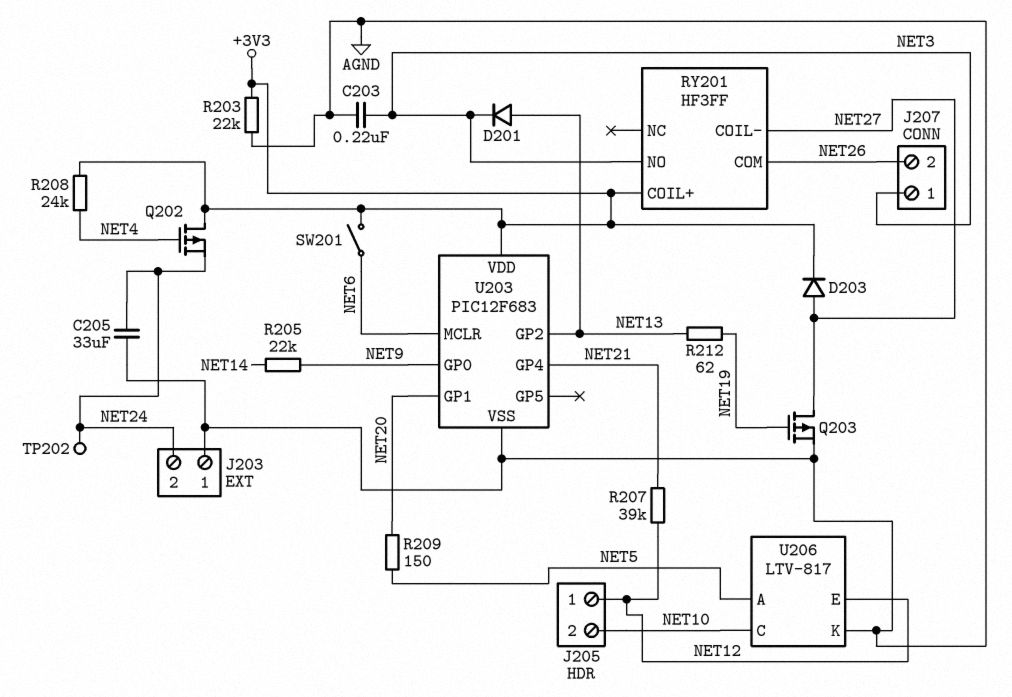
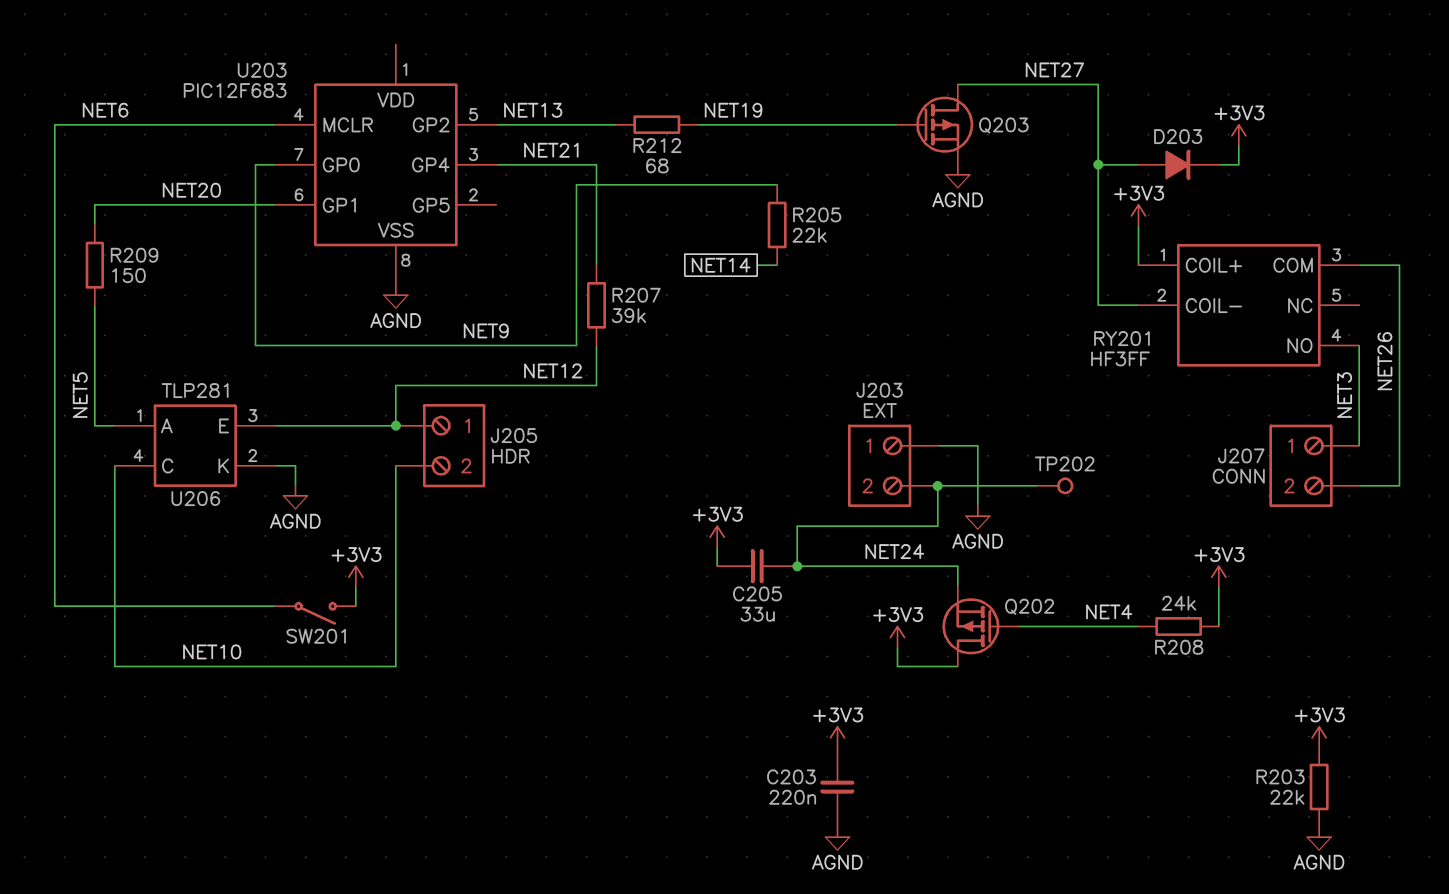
C203: 220nF (AGND, NET3) -> 220nF (+3V3, AGND)
C205: 33uF (AGND, NET24) -> 33uF (+3V3, NET24)
D201: diode (A NET13, K NET3) -> none
R212: 62 (NET13, NET19) -> 68 (NET13, NET19)
U203 pin VDD: +3V3 -> none
U206: LTV-817 -> TLP281

